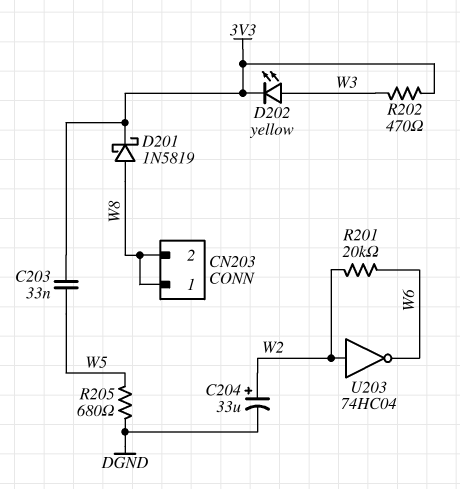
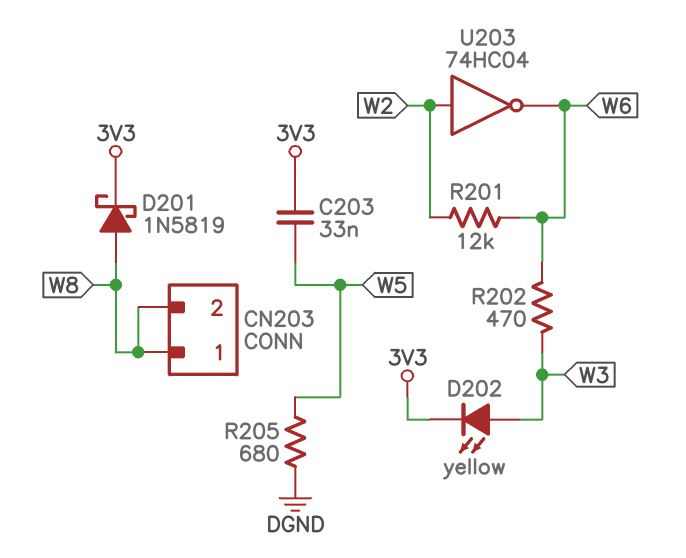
C204: 33uF (plus W2, minus DGND) -> none
R201: 20k (W2, W6) -> 12k (W2, W6)
R202: 470 (3V3, W3) -> 470 (W3, W6)

